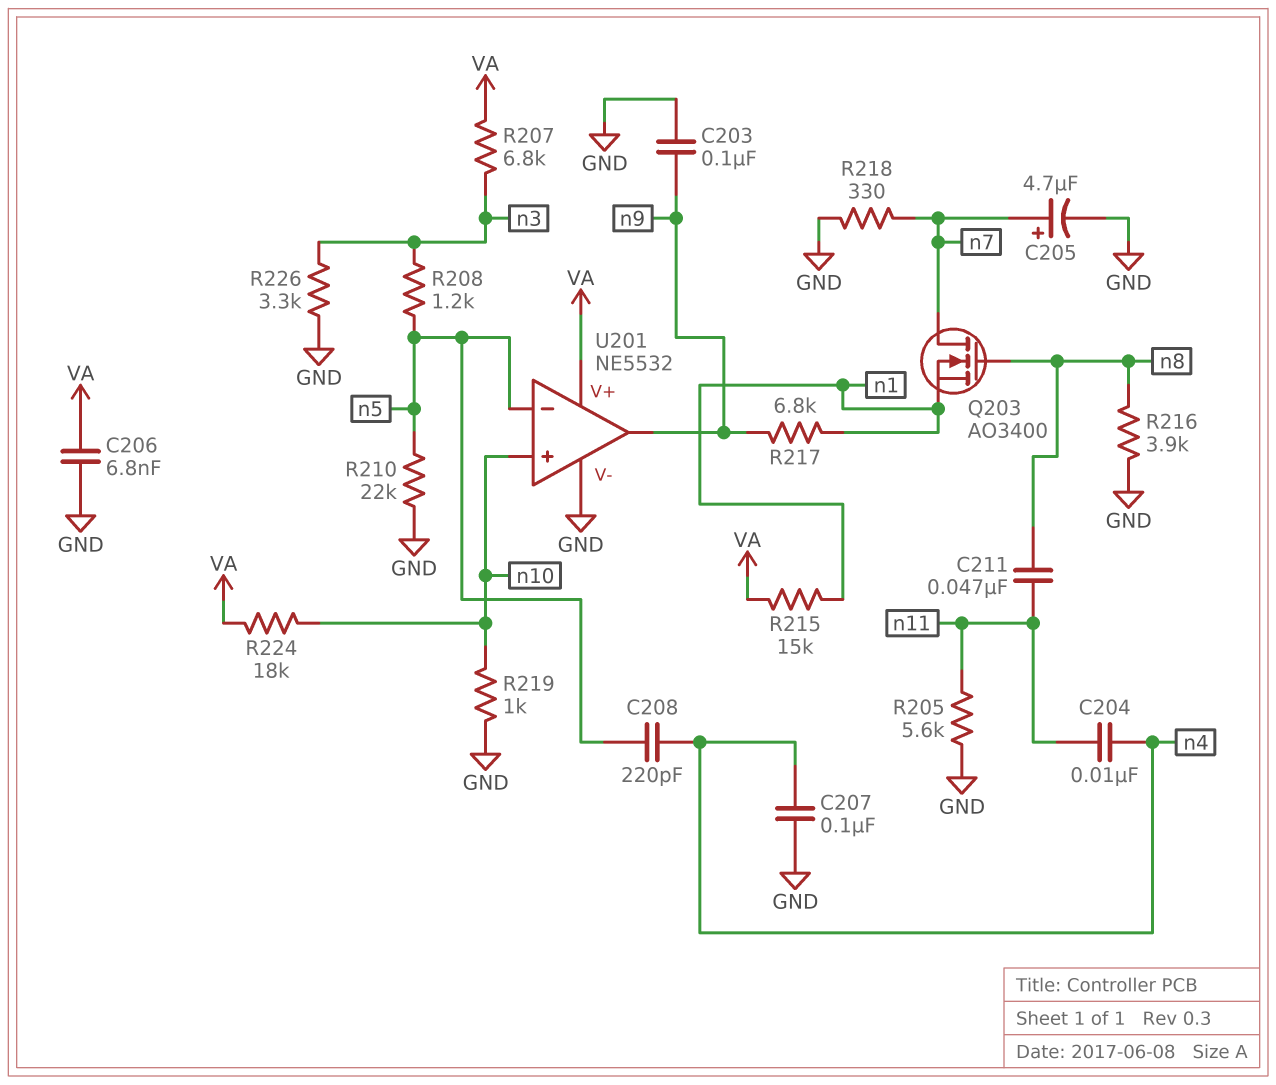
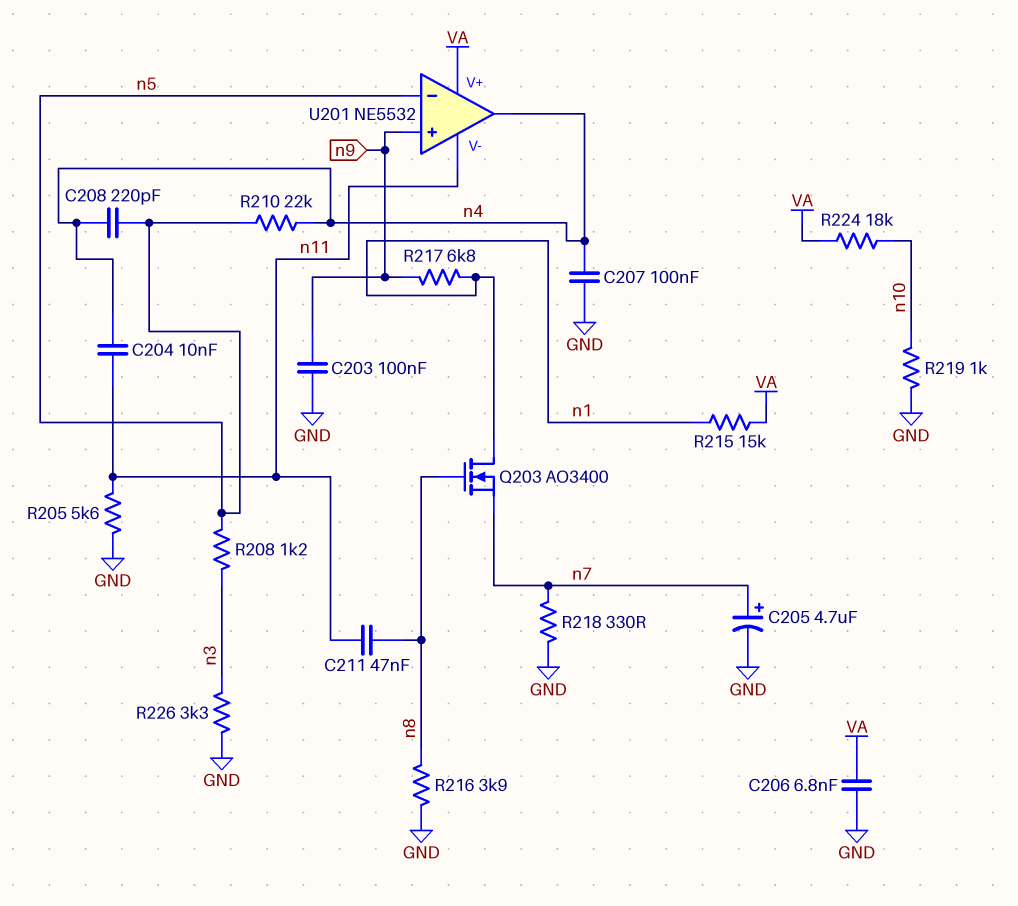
Q203: NMOS AO3400 (G n8, D n7, S n1) -> NMOS AO3400 (G n8, D n1, S n7)
R207: 6.8k (VA, n3) -> none
R210: 22k (GND, n5) -> 22k (n4, n5)
U201 pin V-: GND -> n11
U201 pin in+: n10 -> n9
U201 pin out: n9 -> n4

